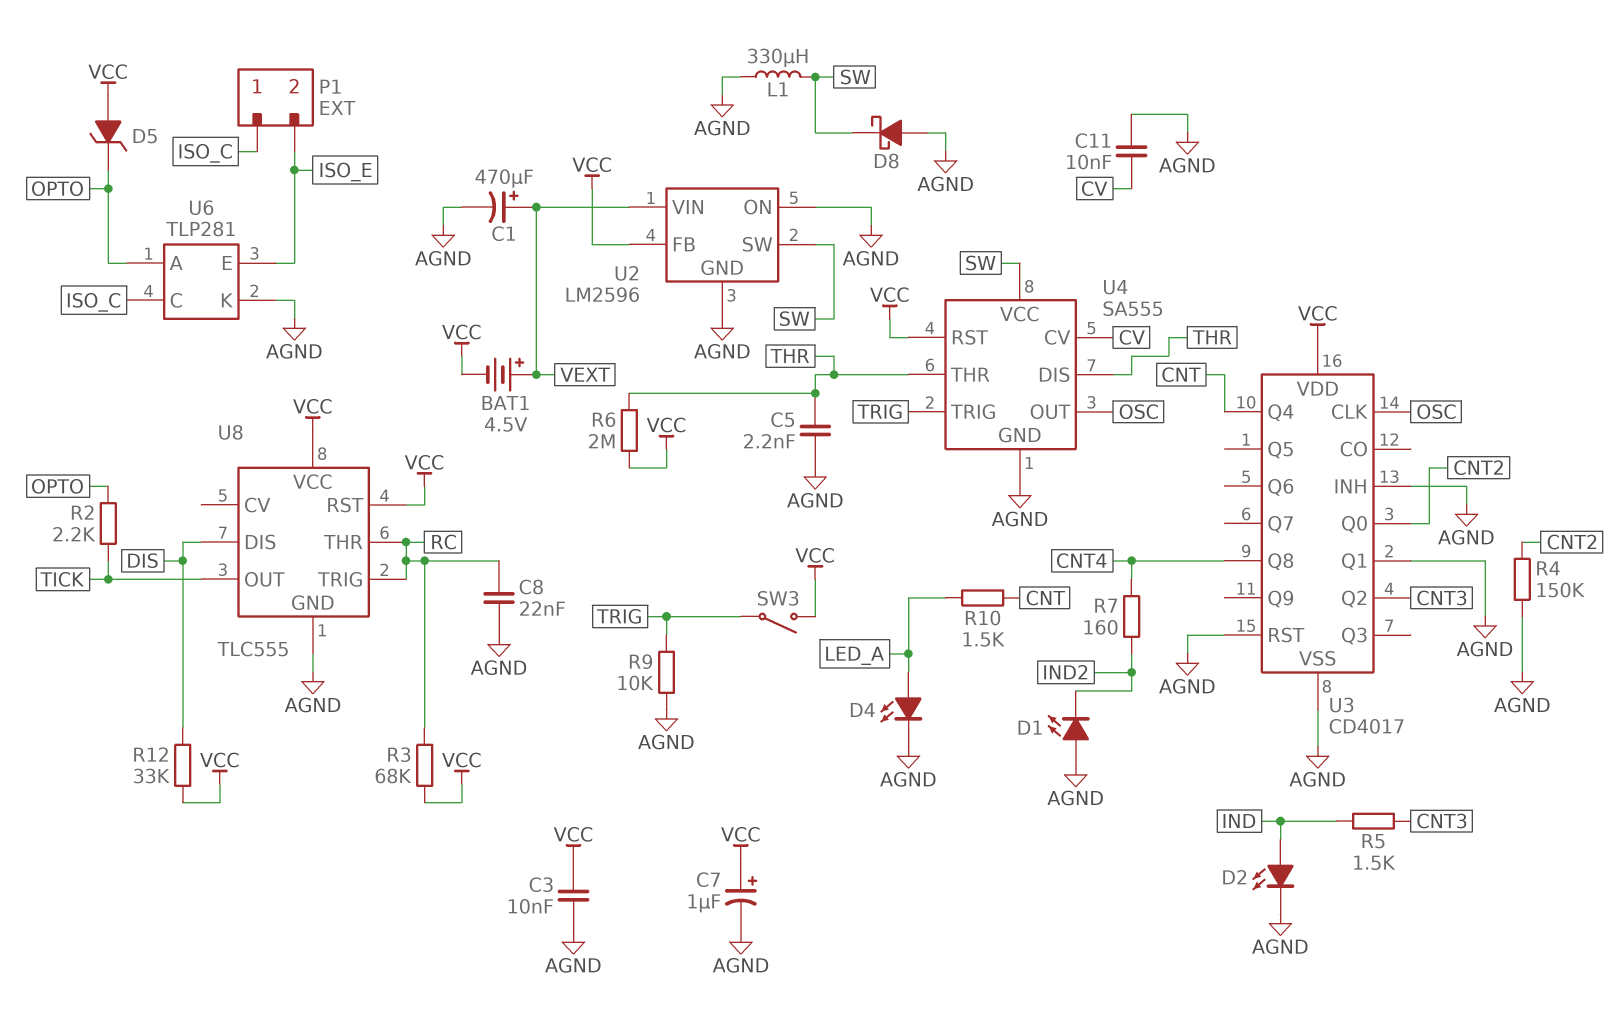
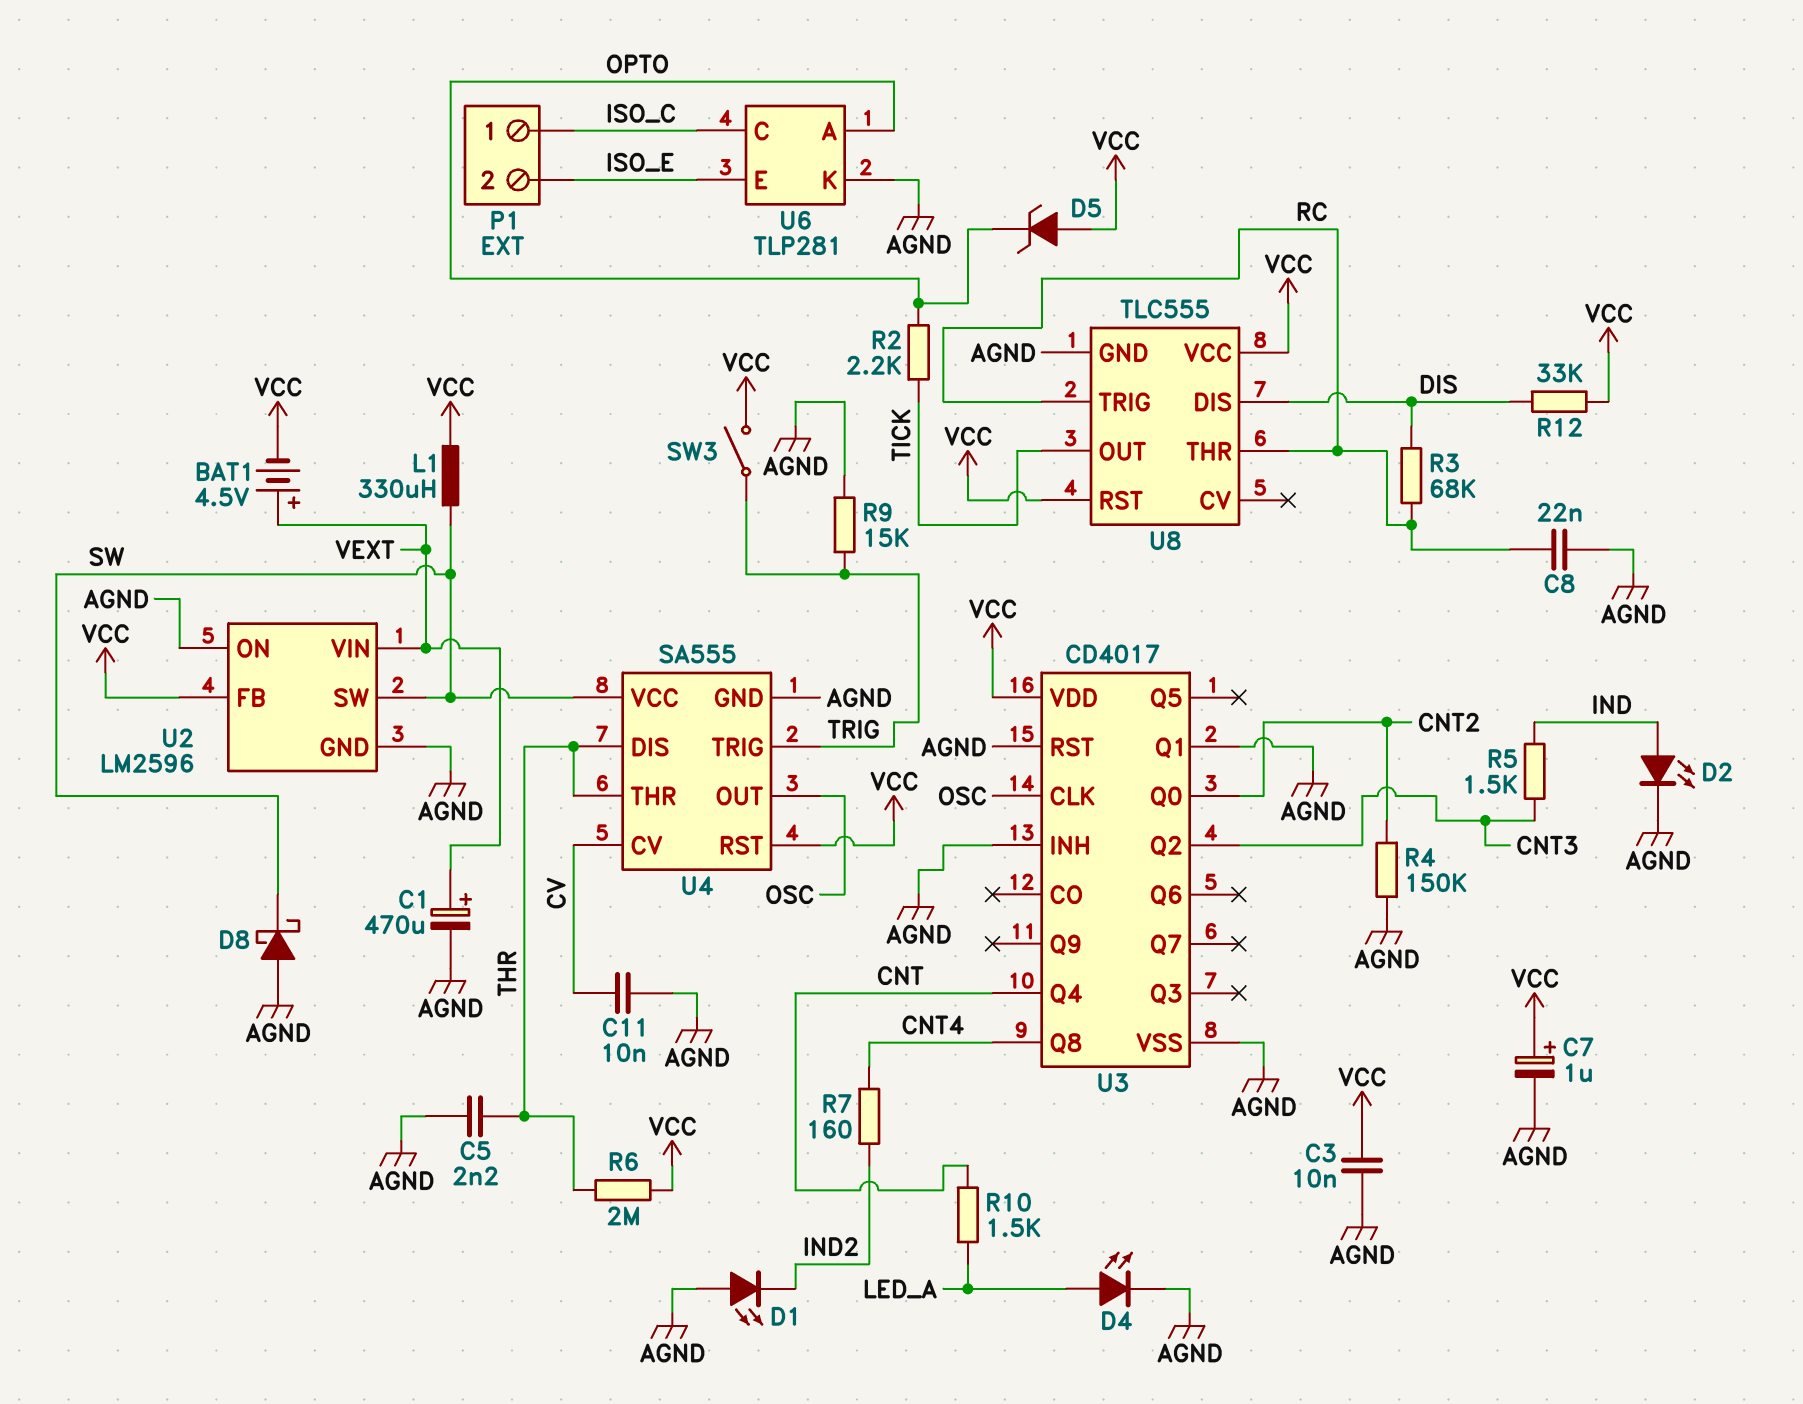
L1: 330uH (AGND, SW) -> 330uH (SW, VCC)
R3: 68k (RC, VCC) -> 68k (DIS, RC)
R9: 10k (AGND, TRIG) -> 15k (AGND, TRIG)

